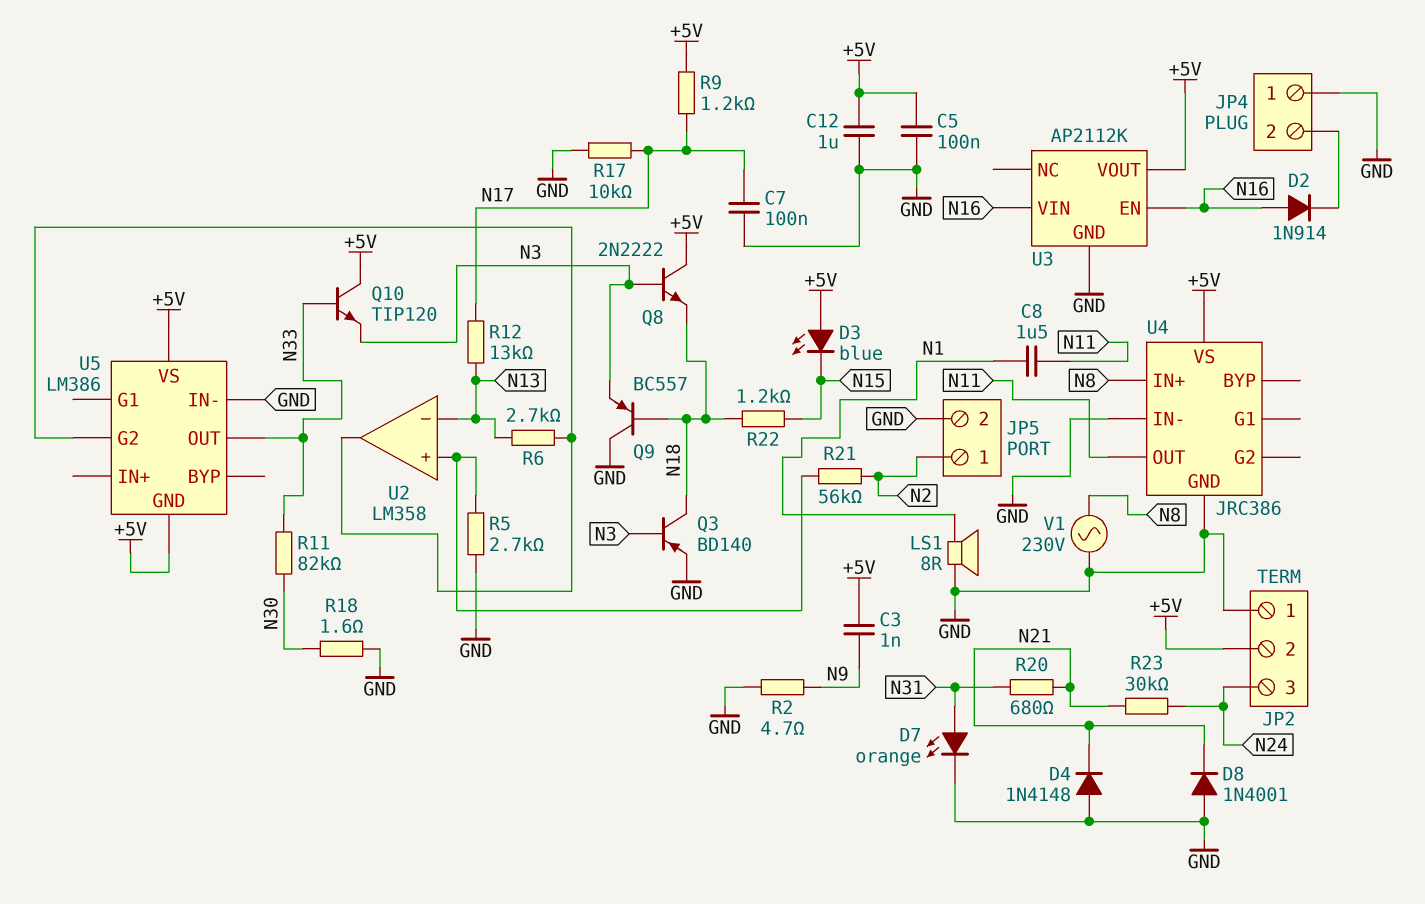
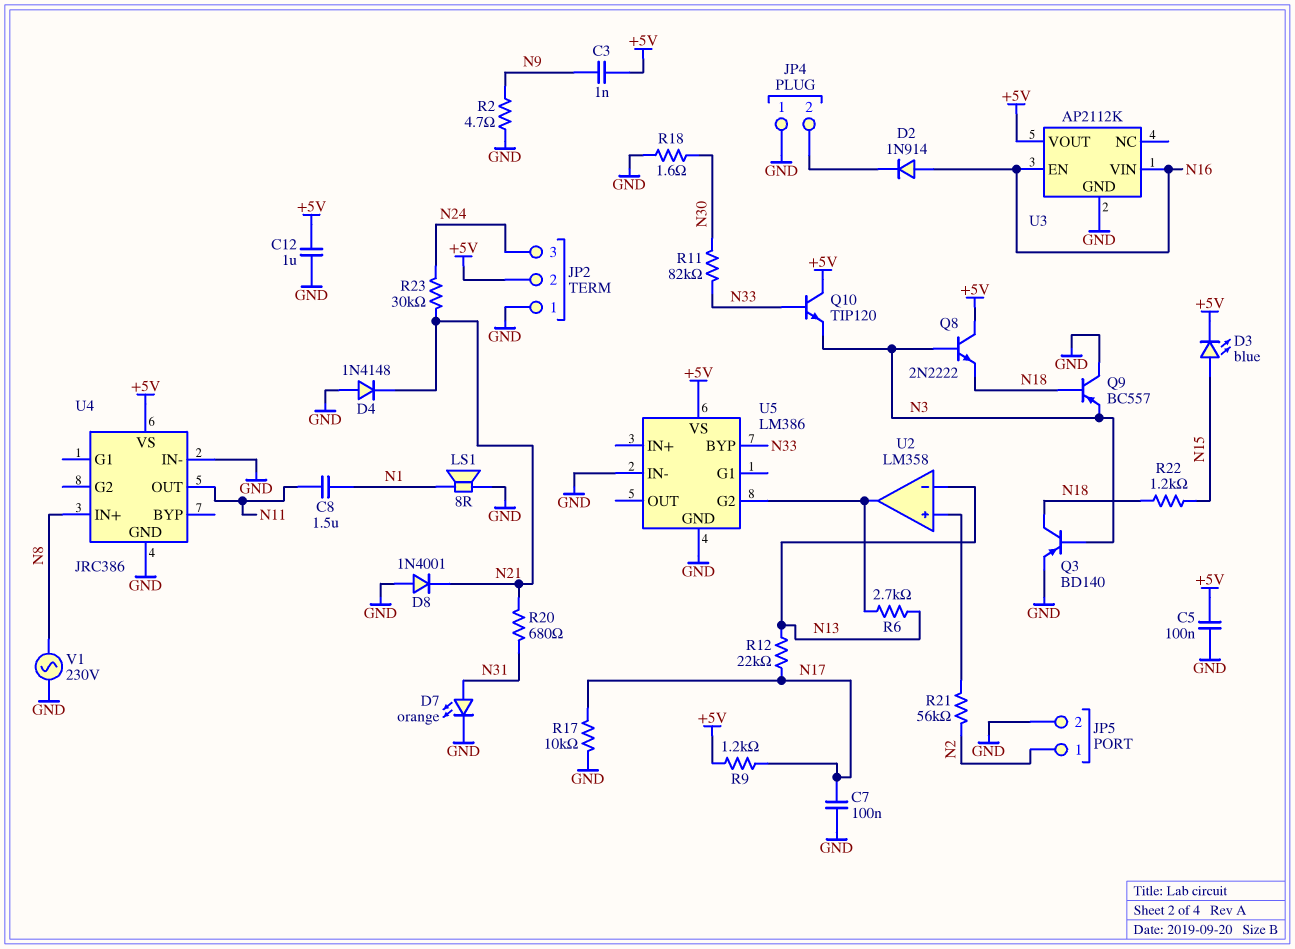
D3: LED blue (A +5V, K N15) -> LED blue (A N15, K +5V)
R5: 2.7k (GND, U2/in+) -> none
R12: 13k (N13, N17) -> 22k (N13, N17)
U5 pin BYP: none -> N33
U5 pin GND: +5V -> GND
U5 pin OUT: N33 -> none

